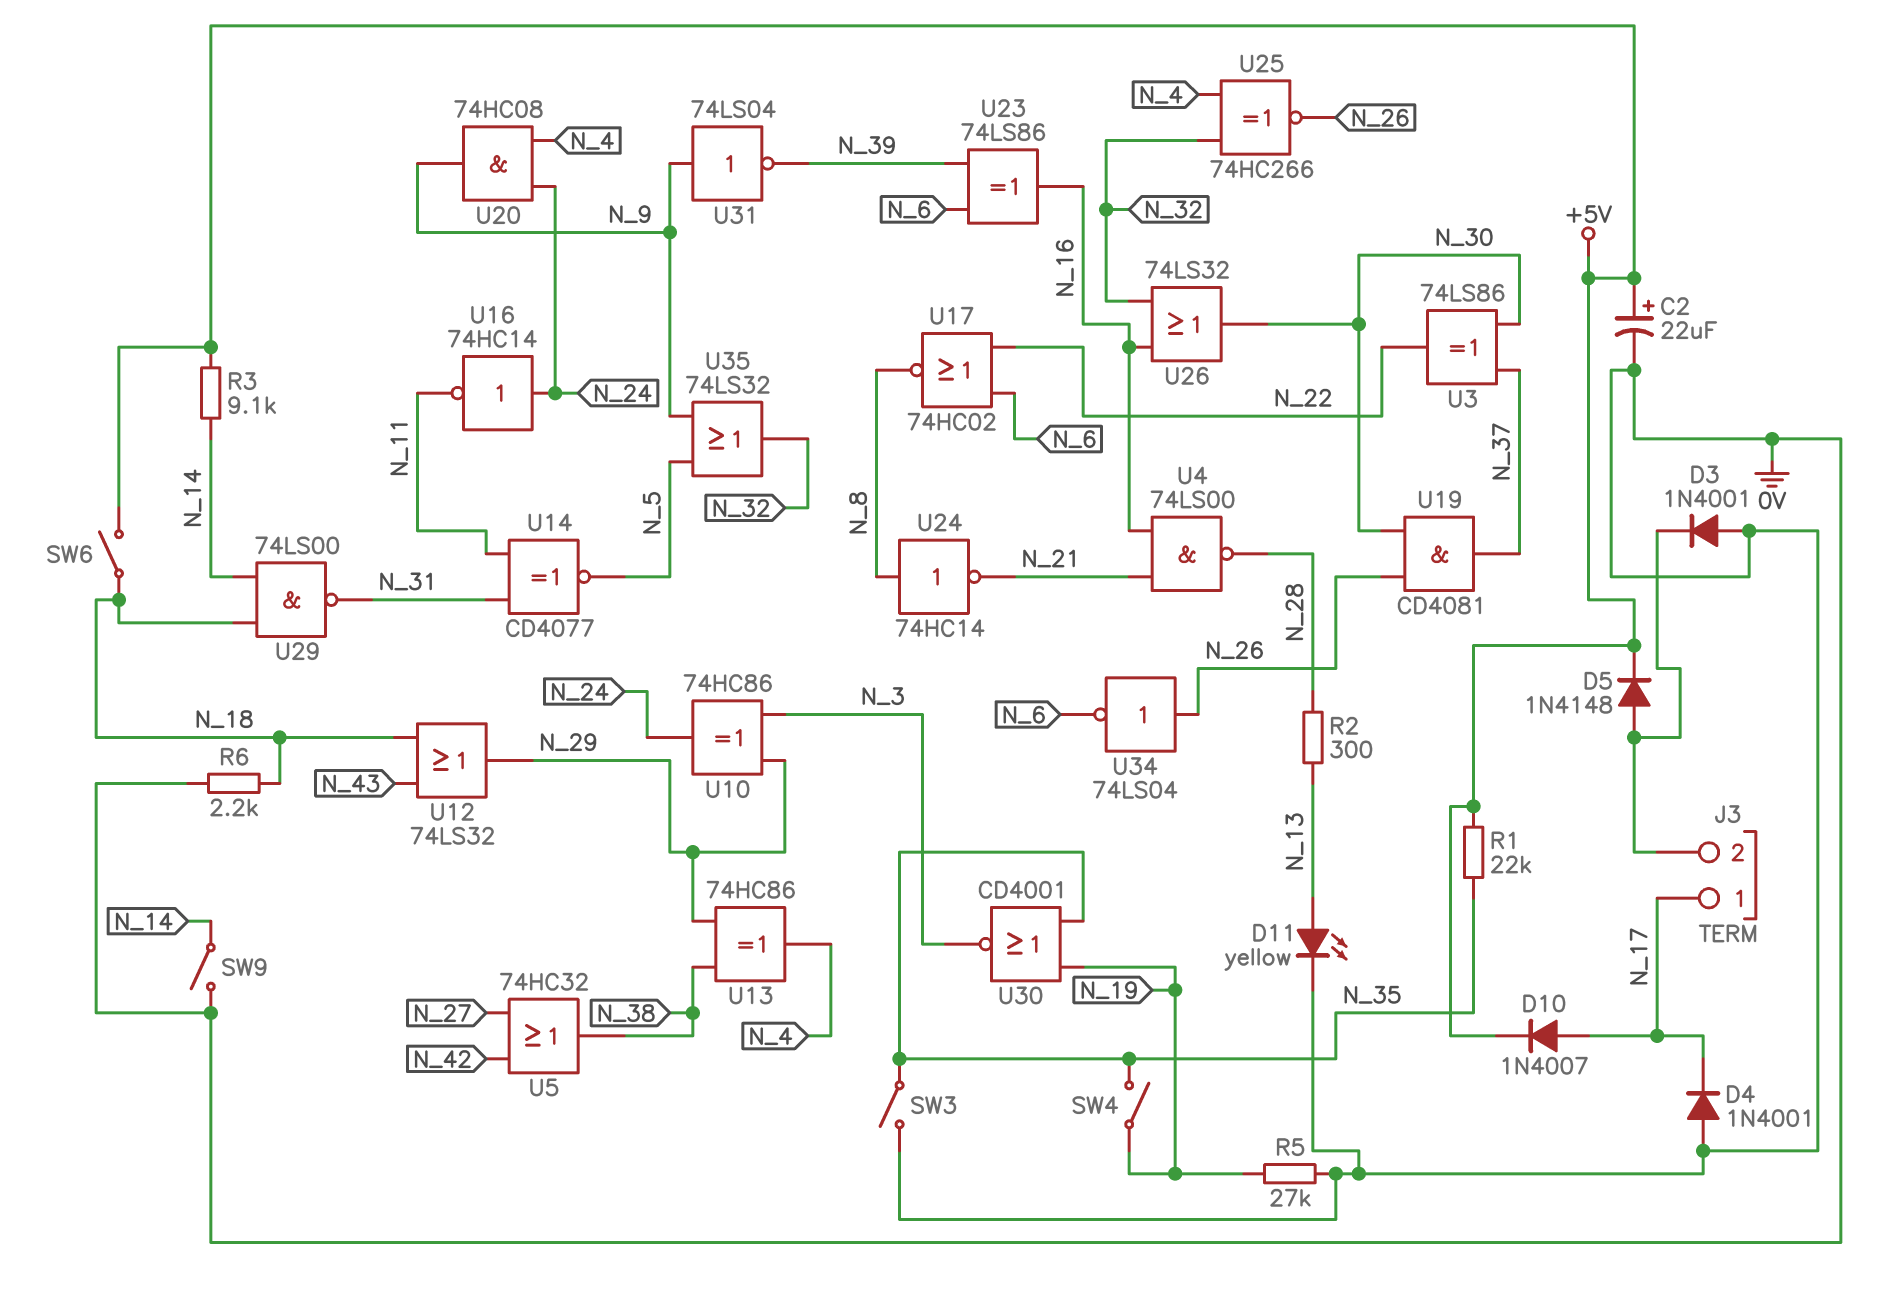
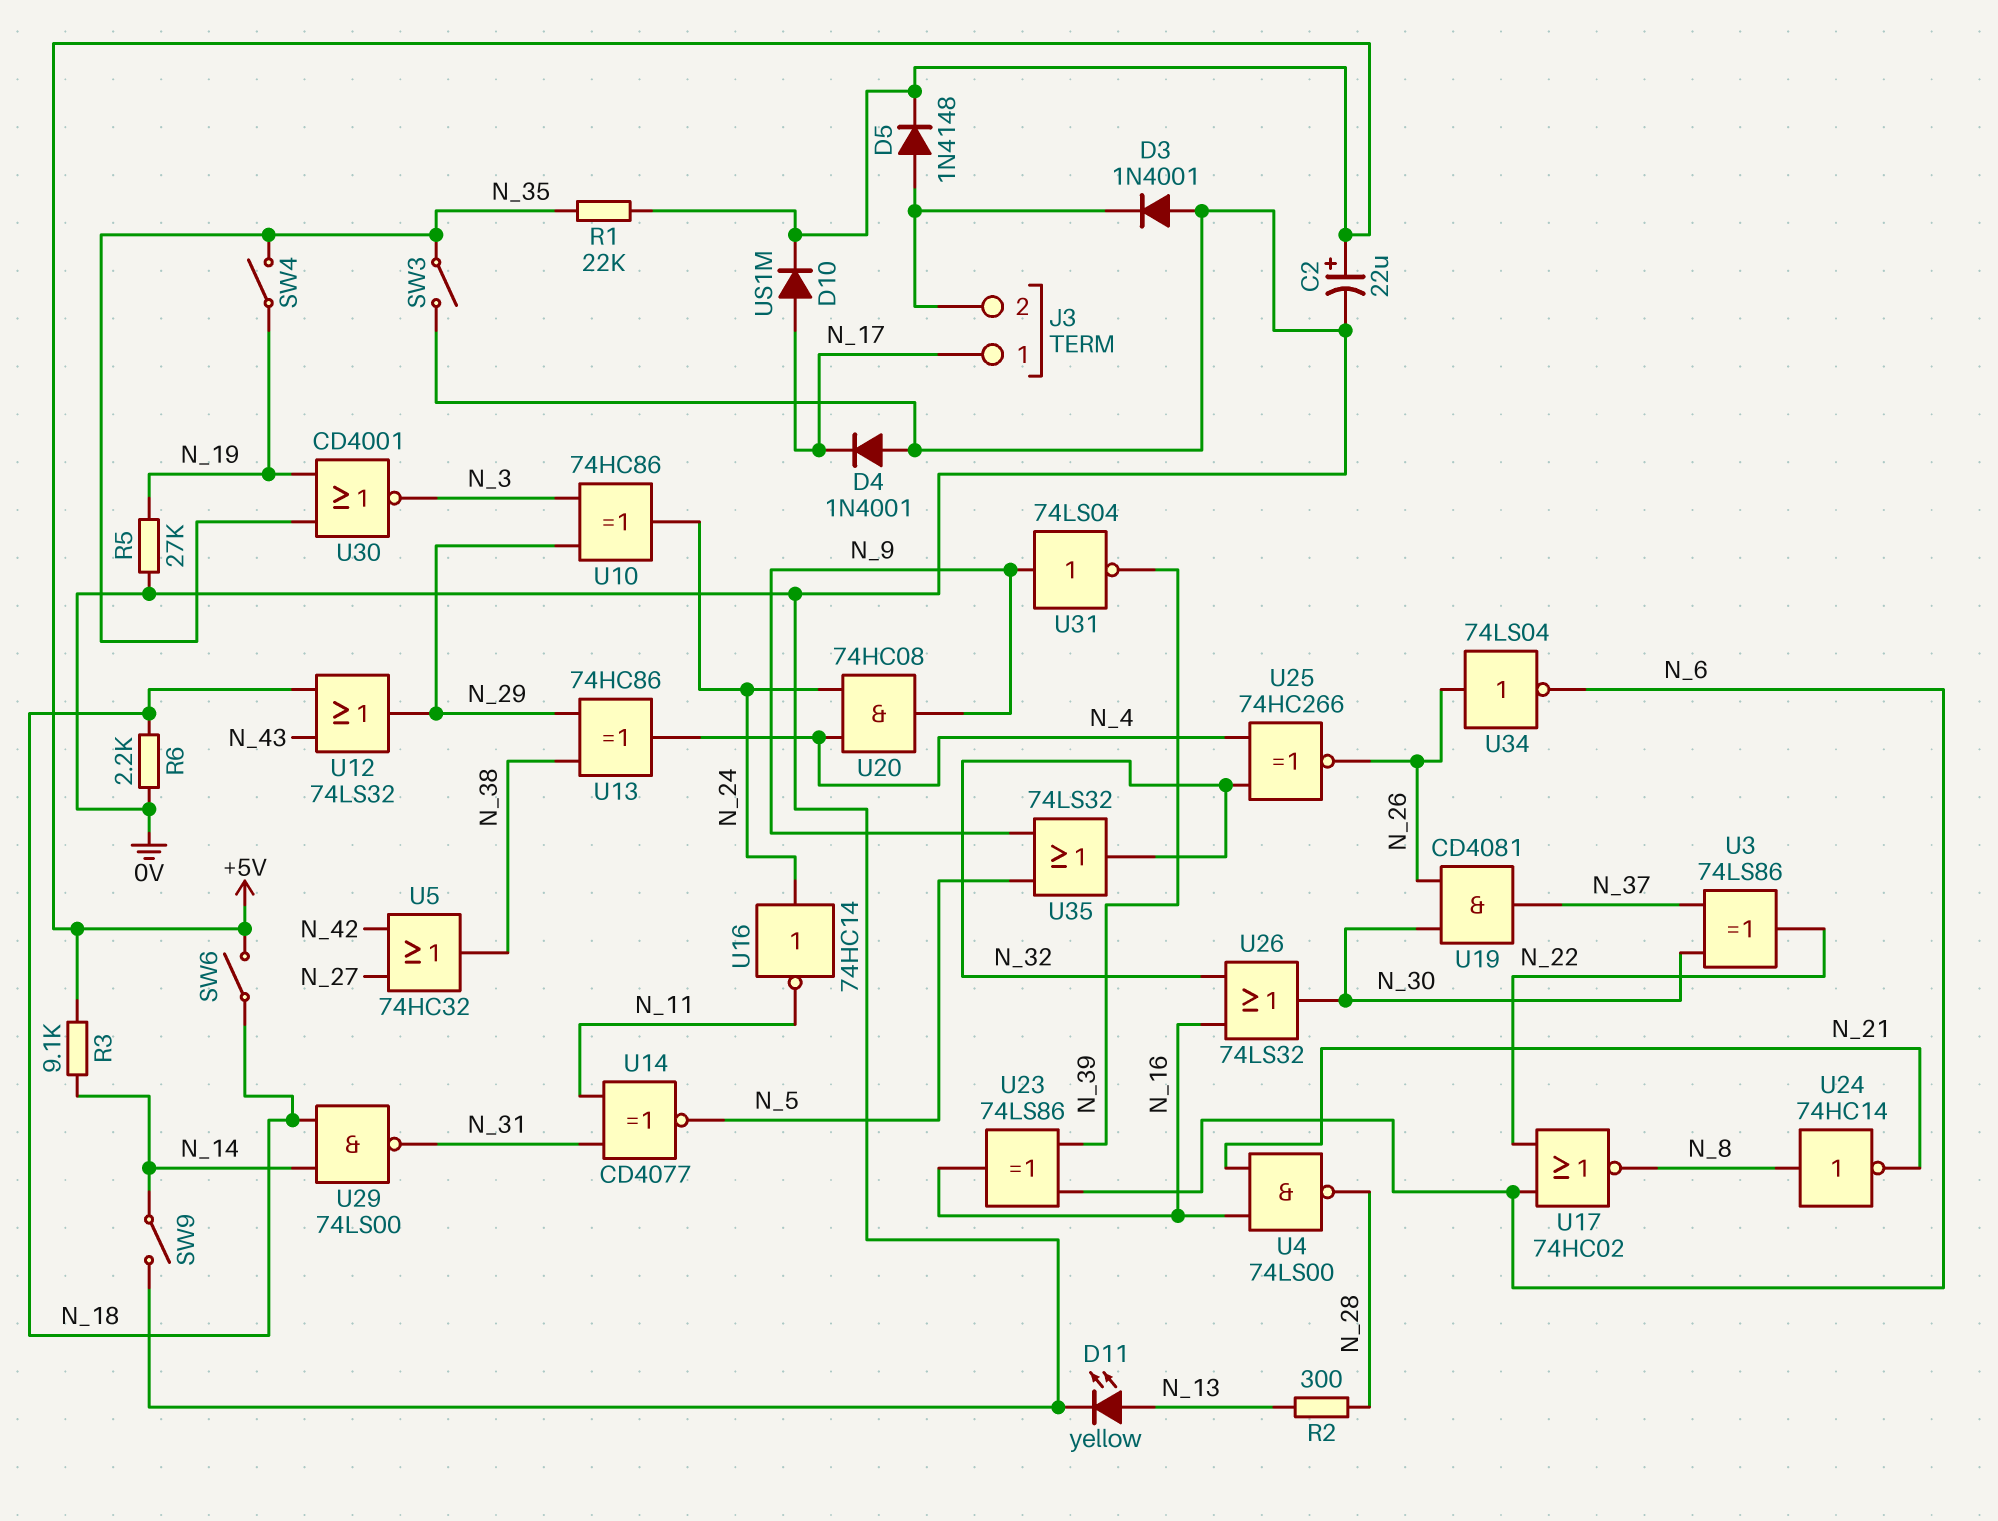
D10: diode 1N4007 (A N_17, K +5V) -> diode US1M (A N_17, K +5V)

